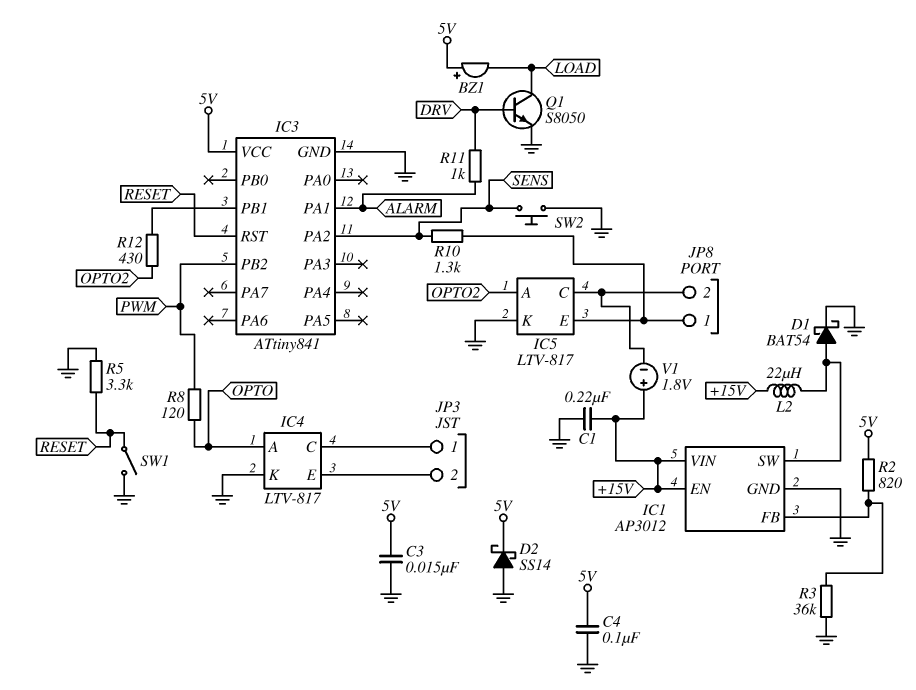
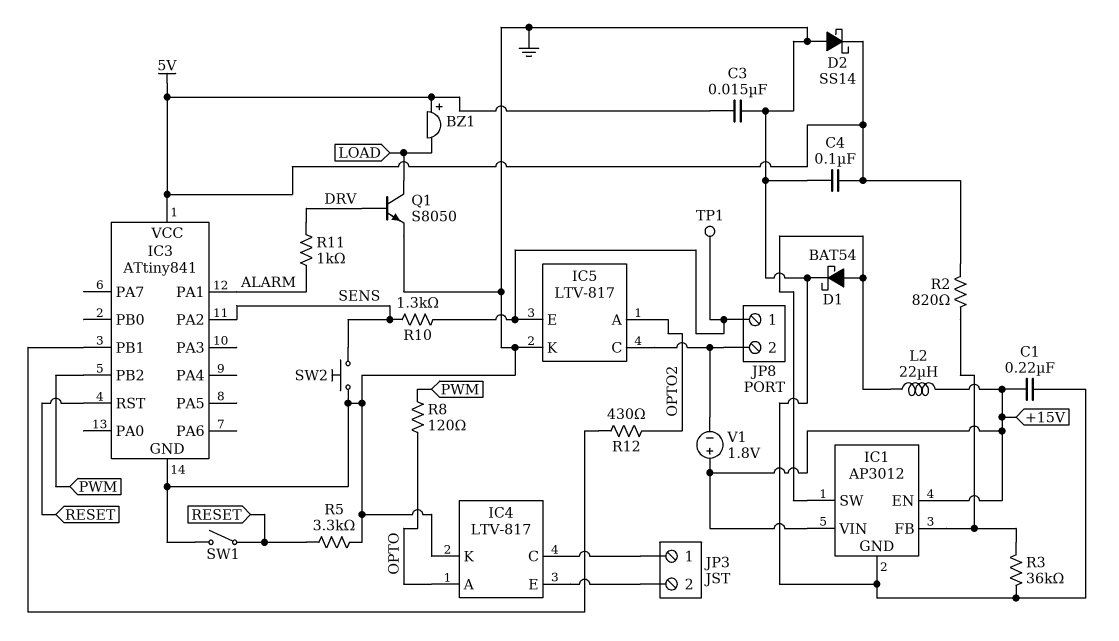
TP1: none -> test point (IC5/E)

